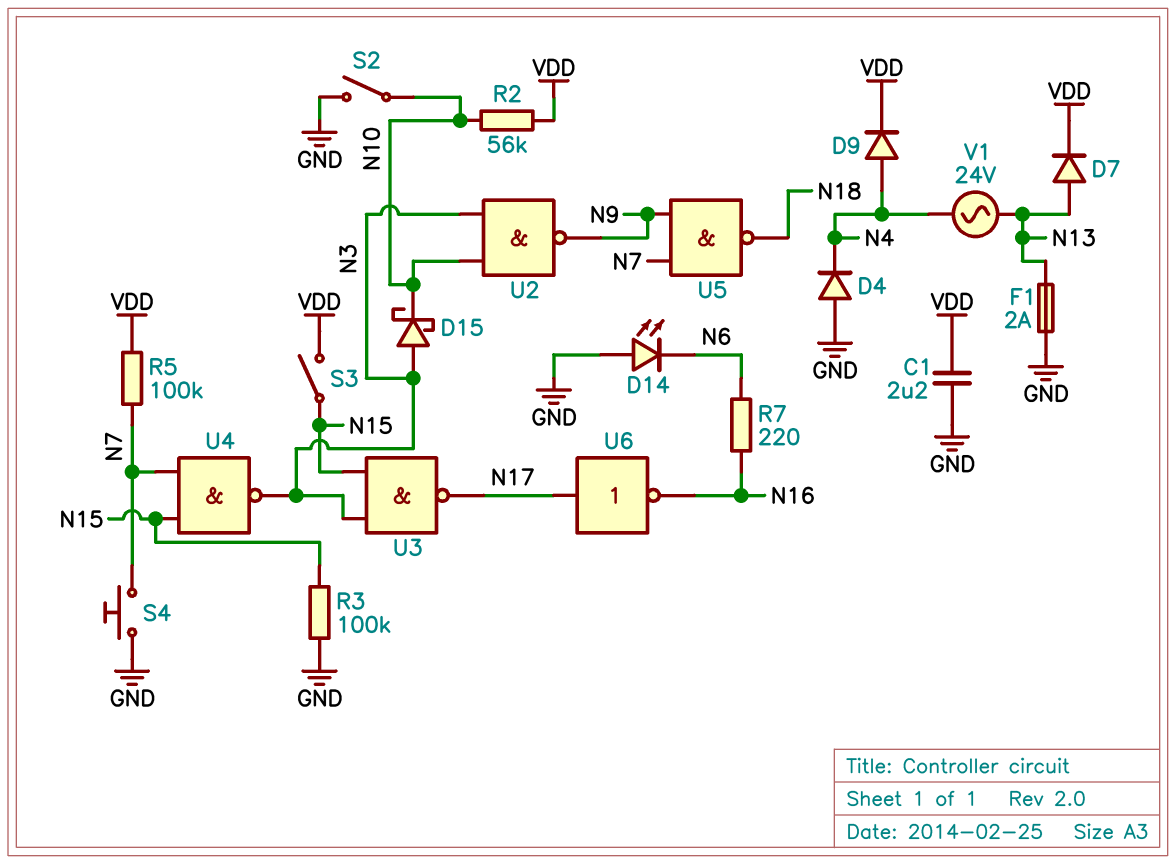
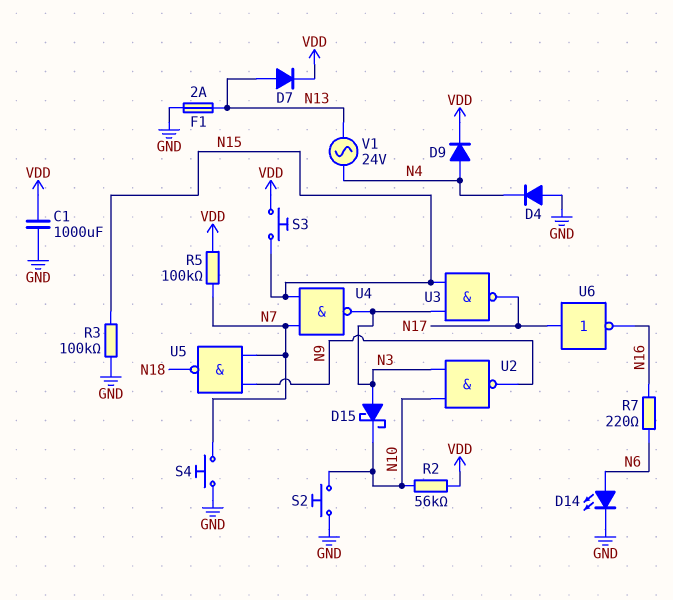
C1: 2.2uF (GND, VDD) -> 1000uF (GND, VDD)
D14: LED (A GND, K N6) -> LED (A N6, K GND)
S2: switch (GND, N10) -> button (GND, N10)
S3: switch (N15, VDD) -> button (N15, VDD)

